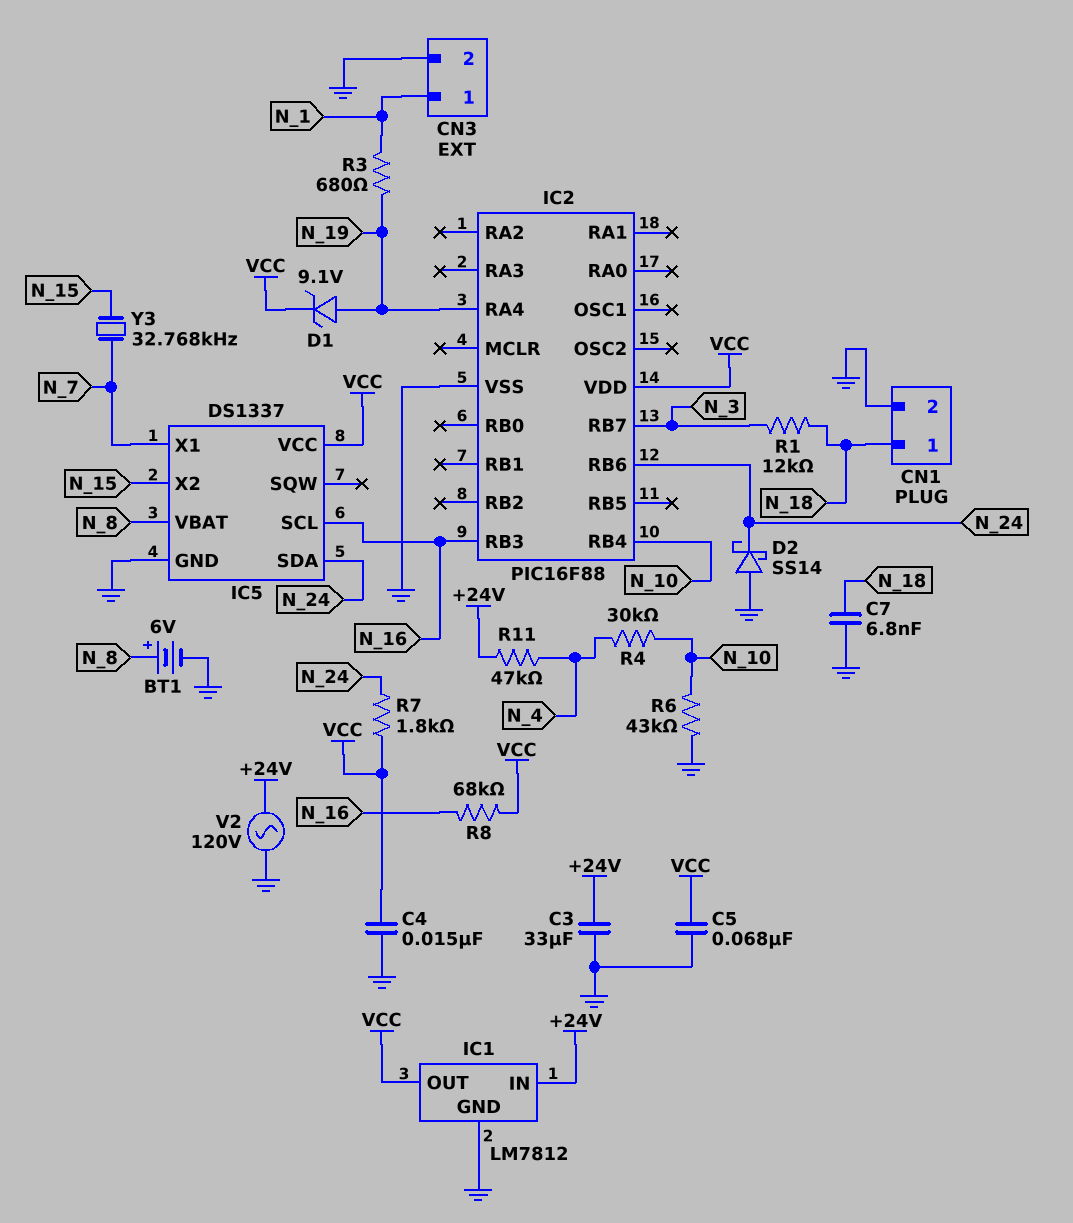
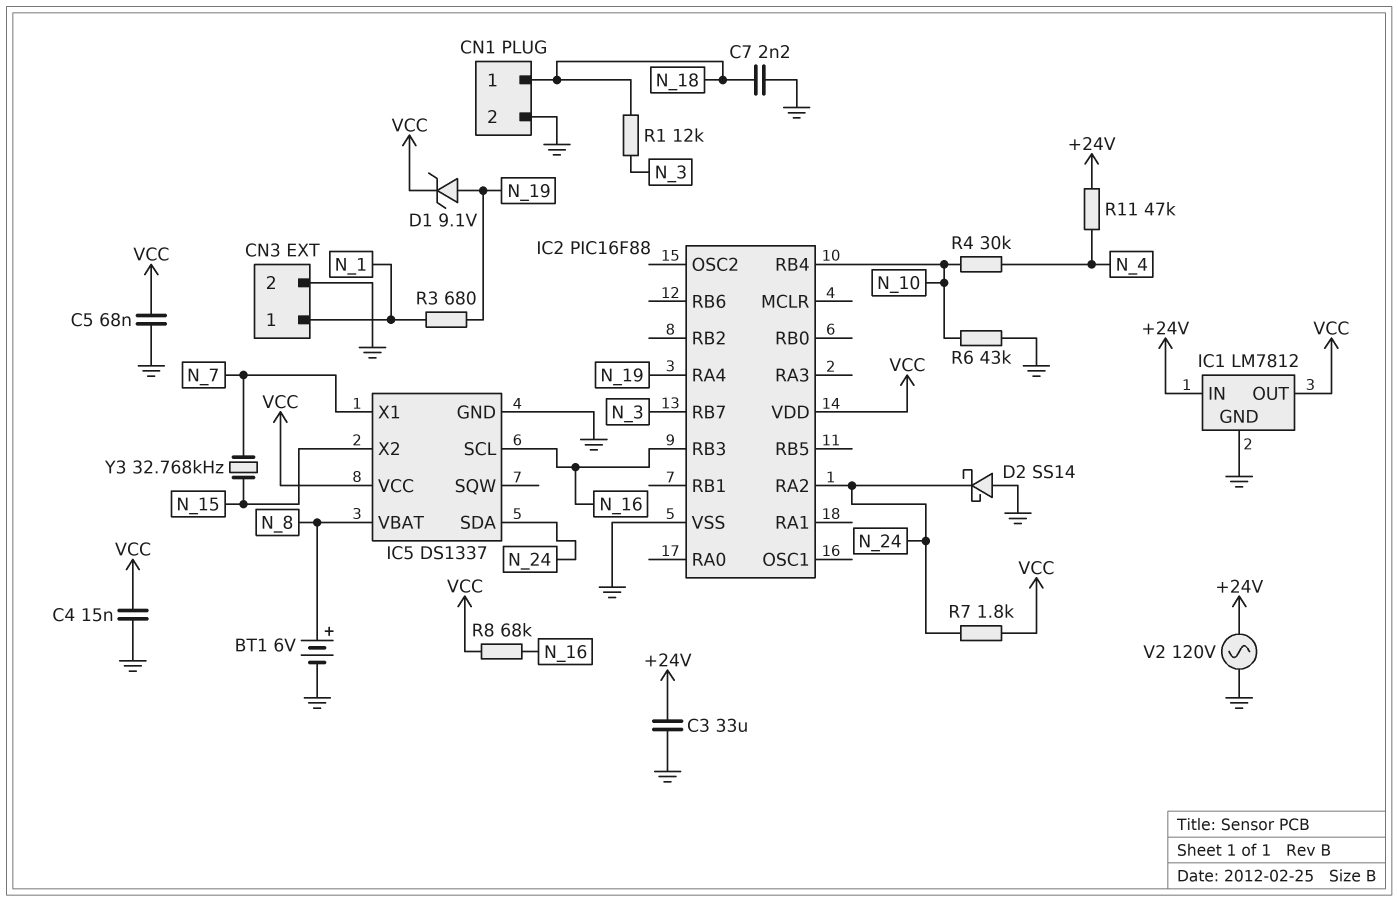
C7: 6.8nF (GND, N_18) -> 2.2nF (GND, N_18)
IC2 pin RA2: none -> N_24
IC2 pin RB6: N_24 -> none

